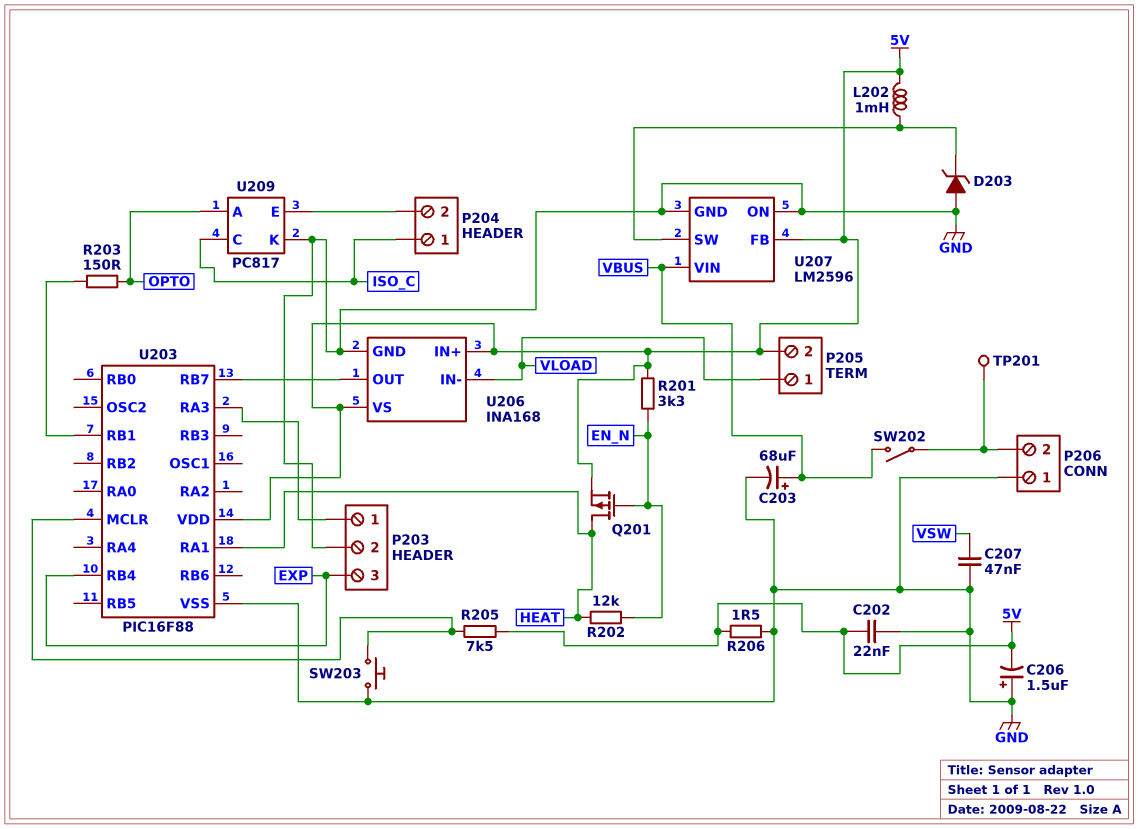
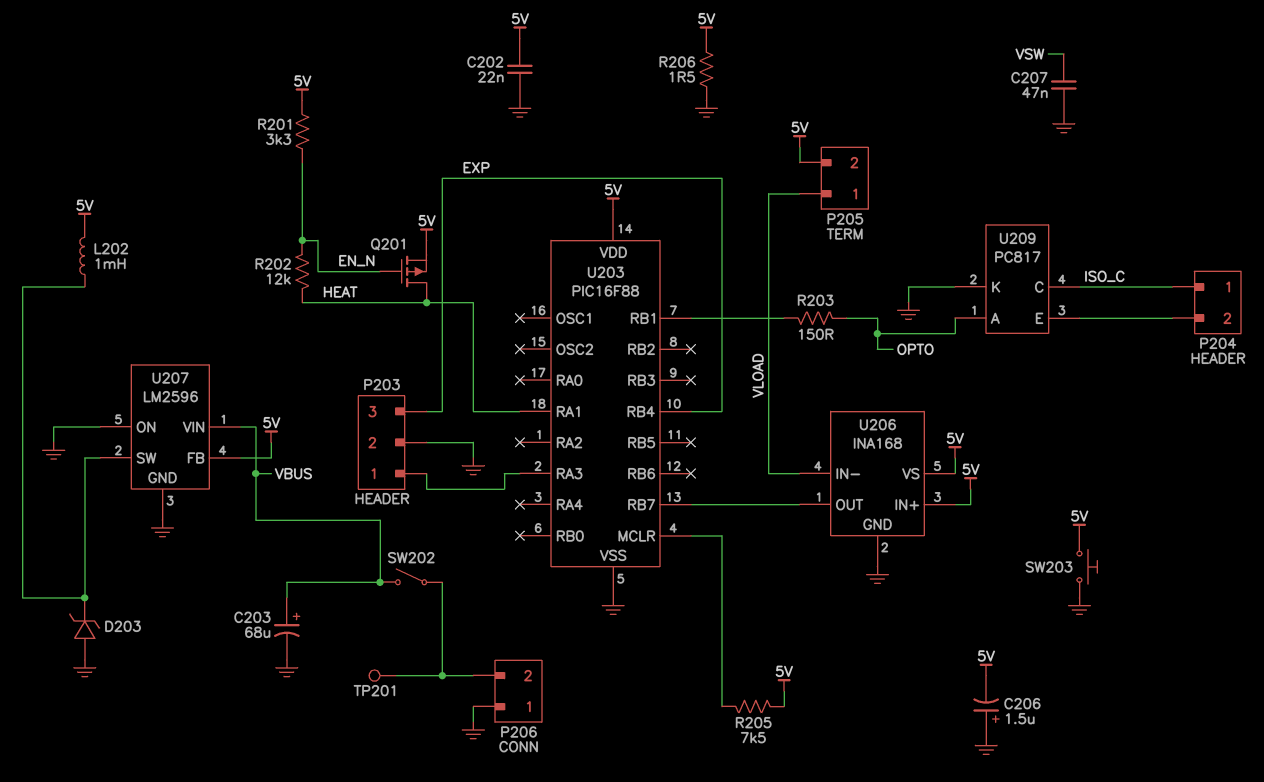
SW203: button (GND, U203/MCLR) -> button (5V, GND)

